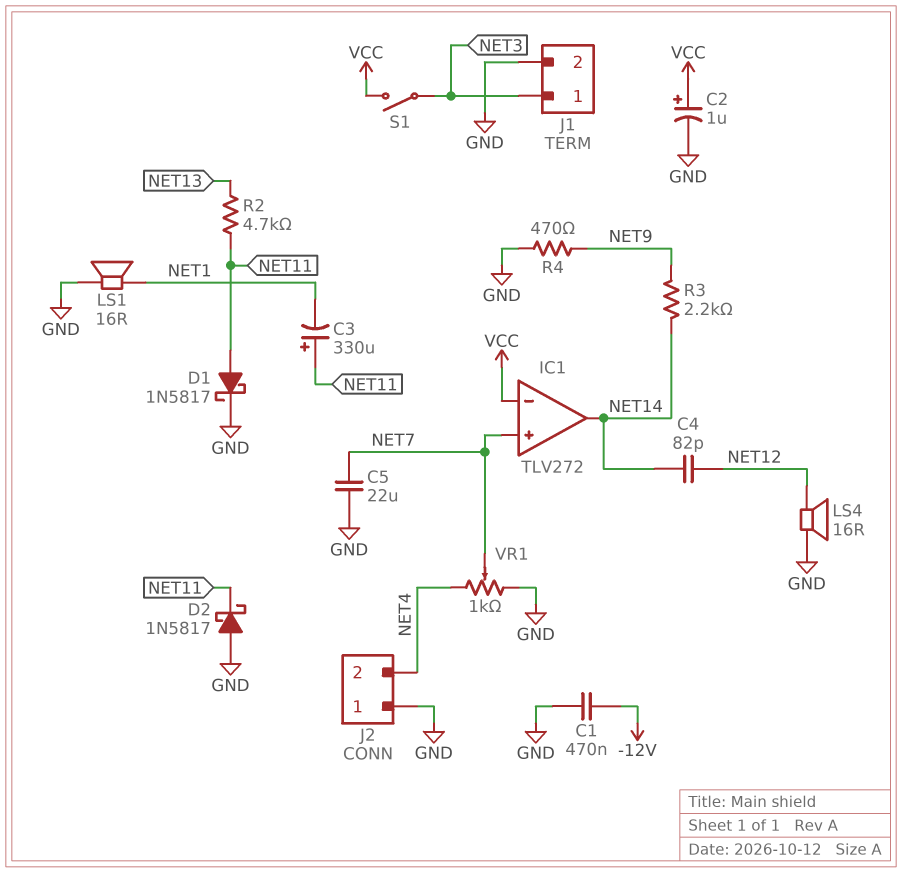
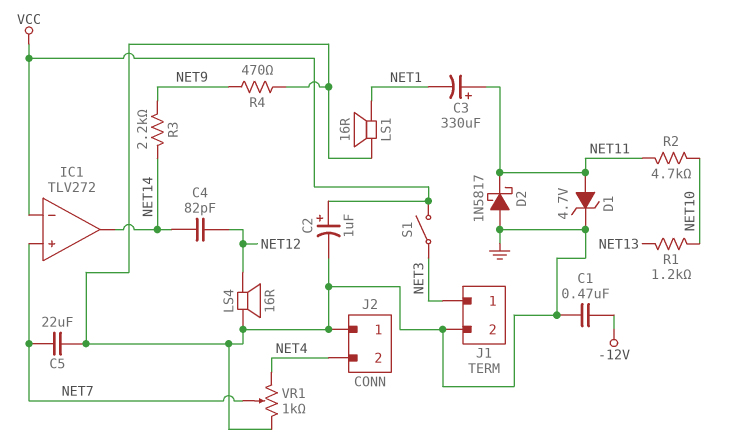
D1: schottky 1N5817 (A NET11, K GND) -> zener 4.7V (A NET11, K GND)
R1: none -> 1.2k (NET10, NET13)
R2: 4.7k (NET11, NET13) -> 4.7k (NET10, NET11)

